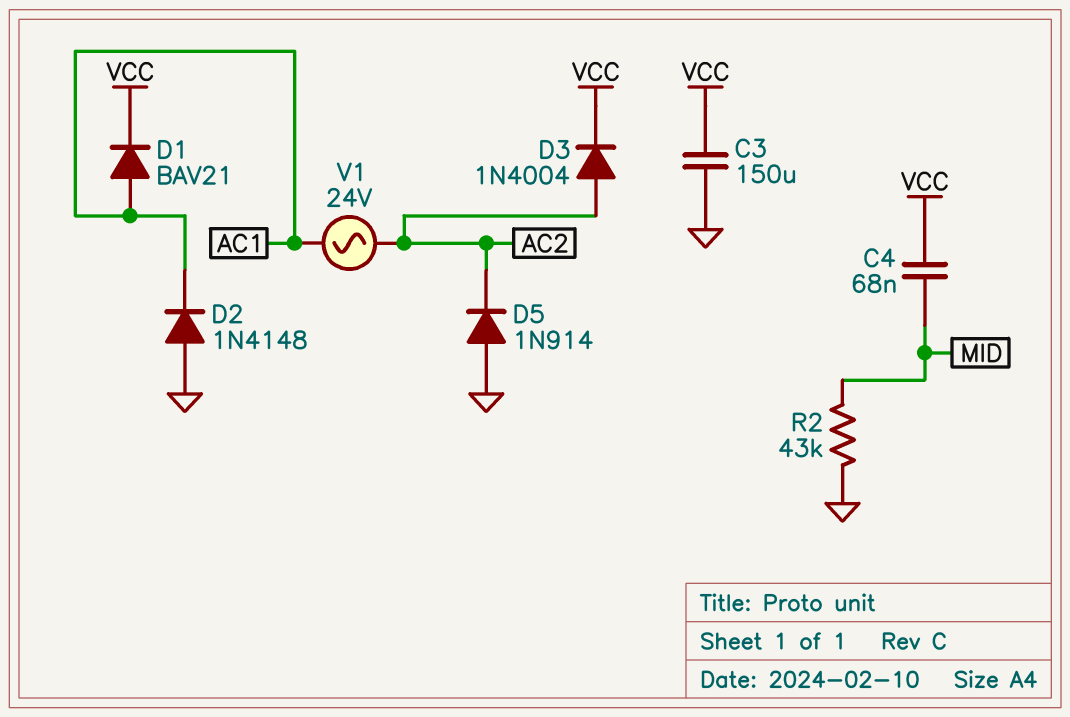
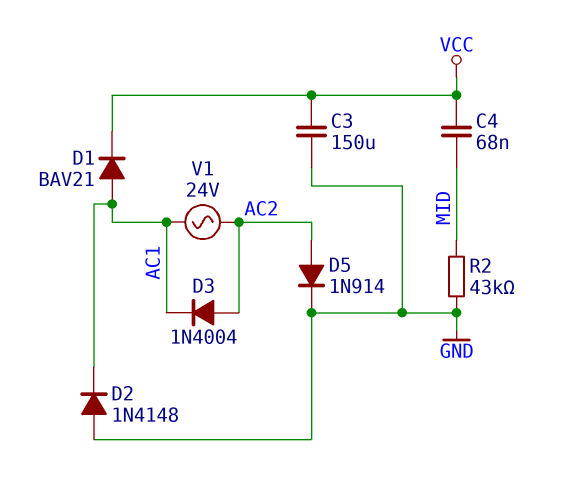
D3: diode 1N4004 (A AC2, K VCC) -> diode 1N4004 (A AC2, K AC1)
D5: diode 1N914 (A GND, K AC2) -> diode 1N914 (A AC2, K GND)

